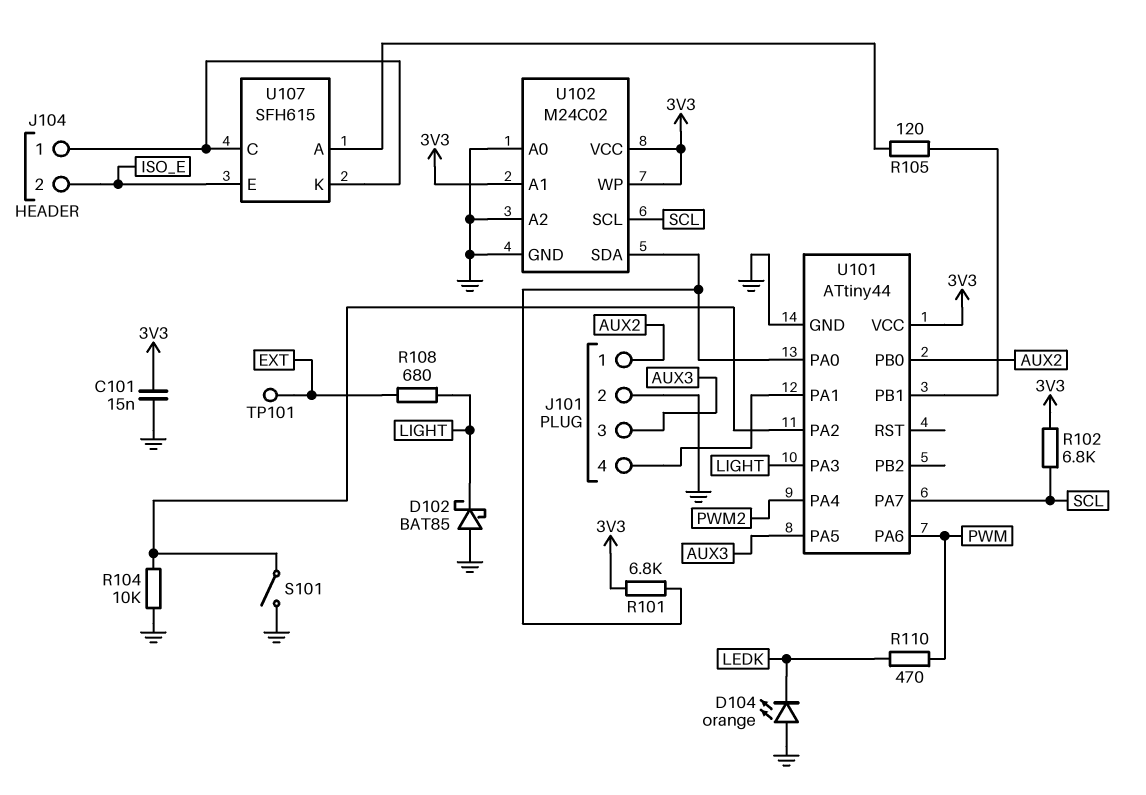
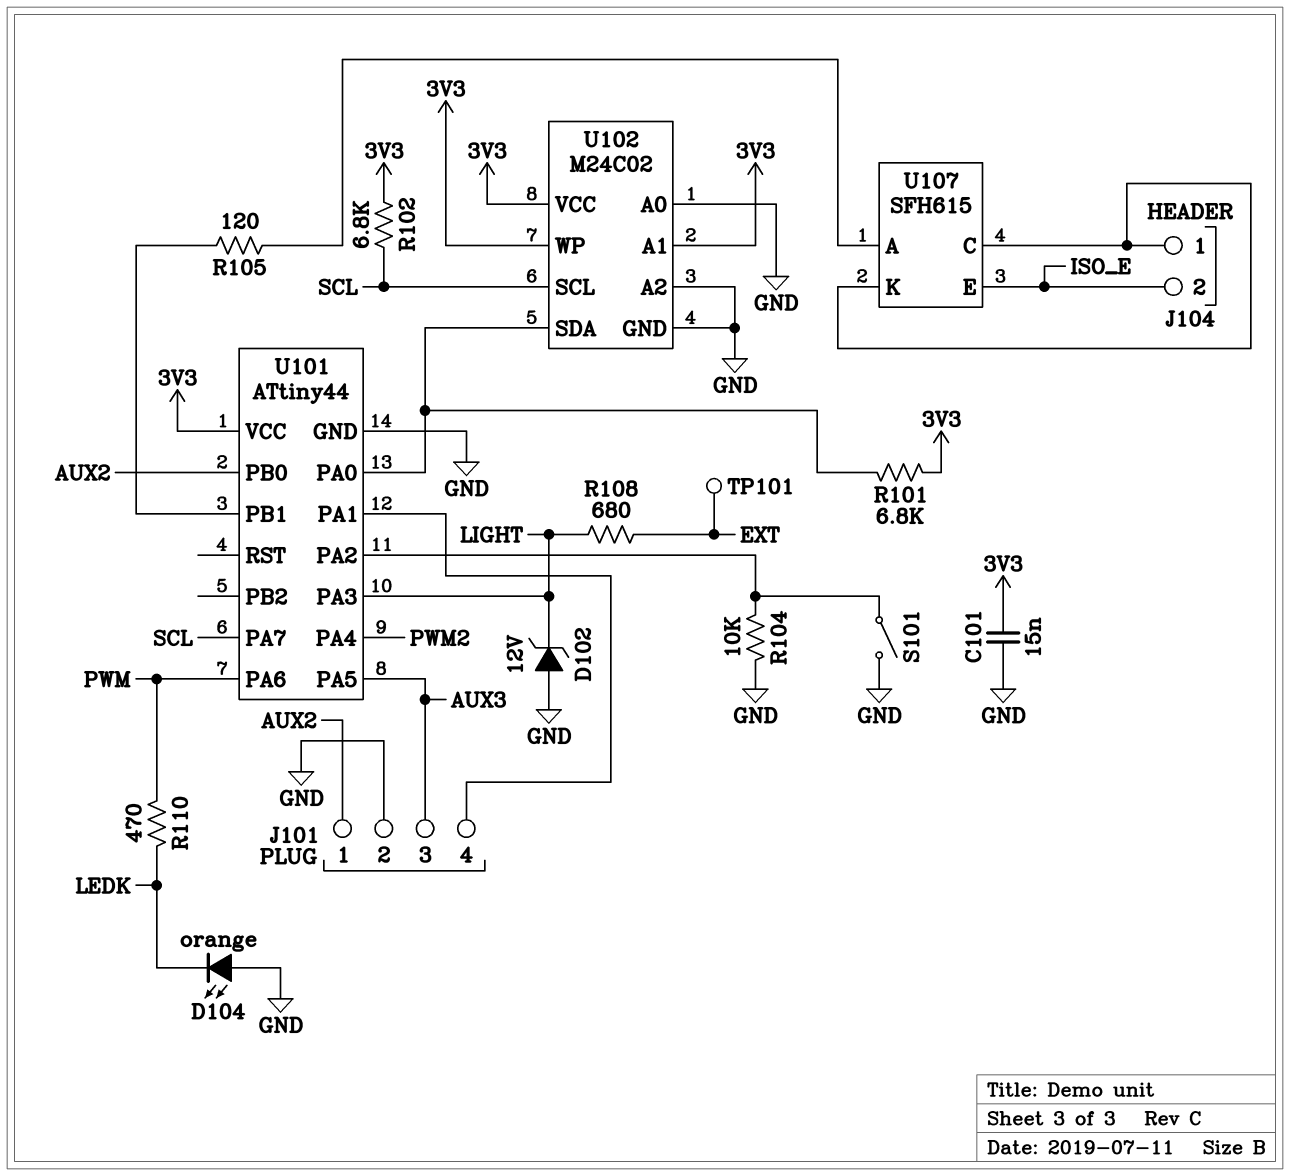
D102: schottky BAT85 (A GND, K LIGHT) -> zener 12V (A GND, K LIGHT)

